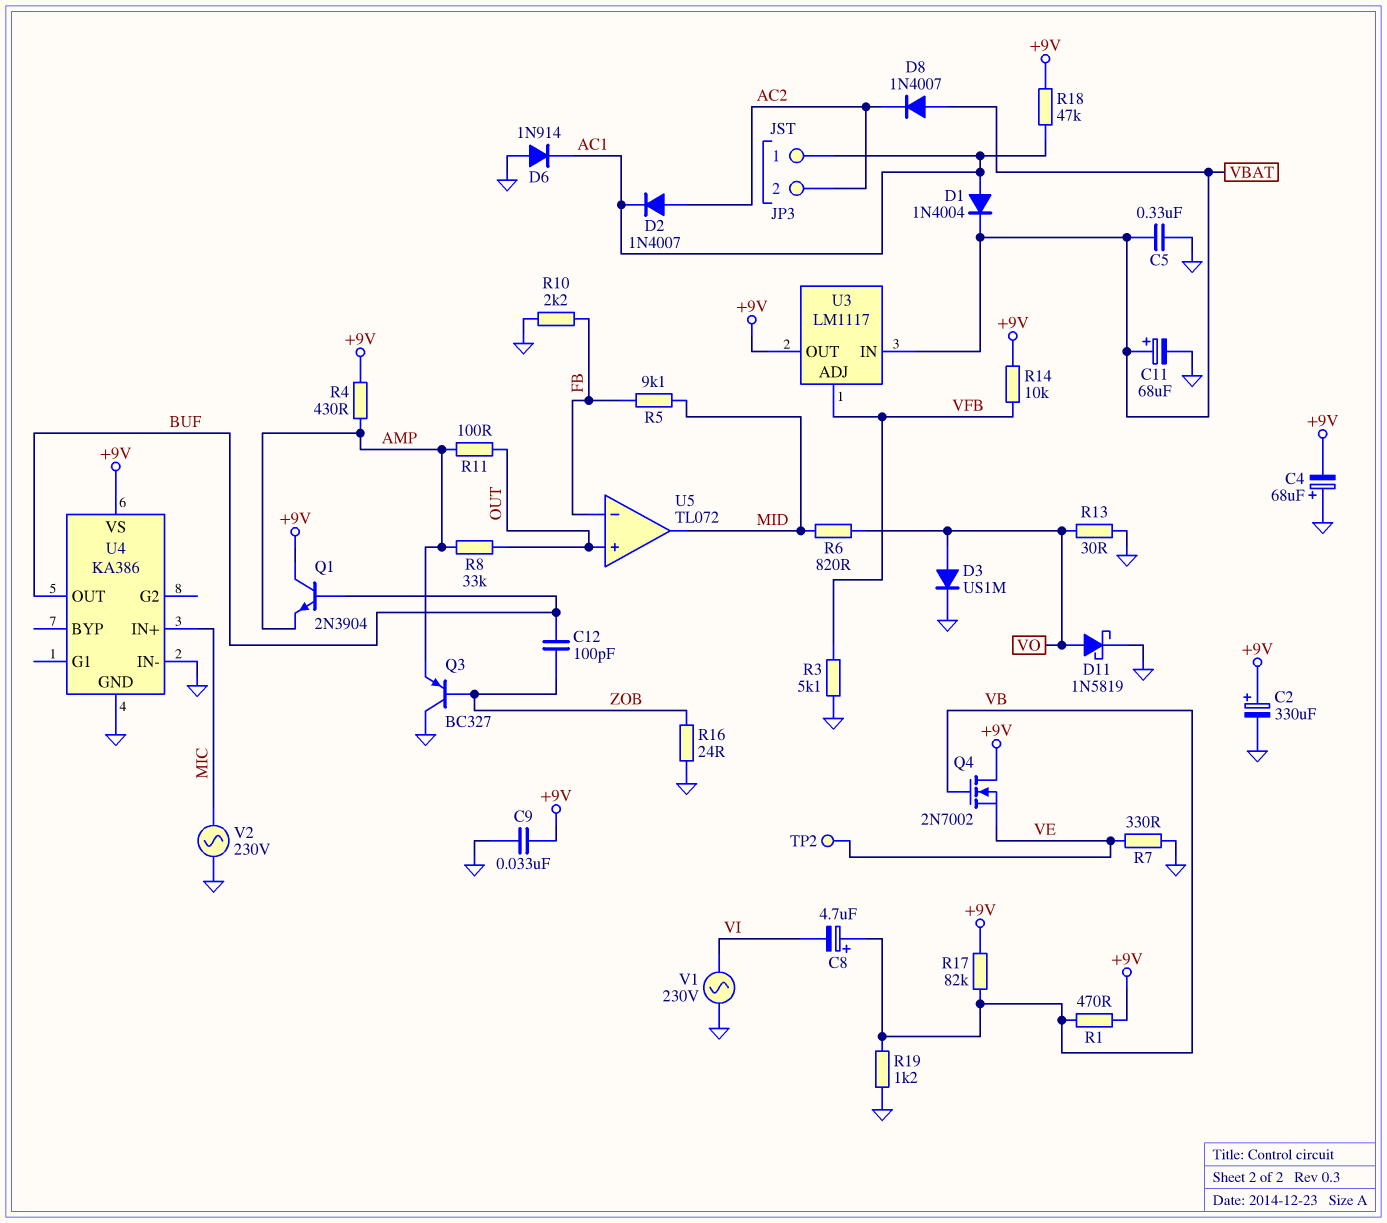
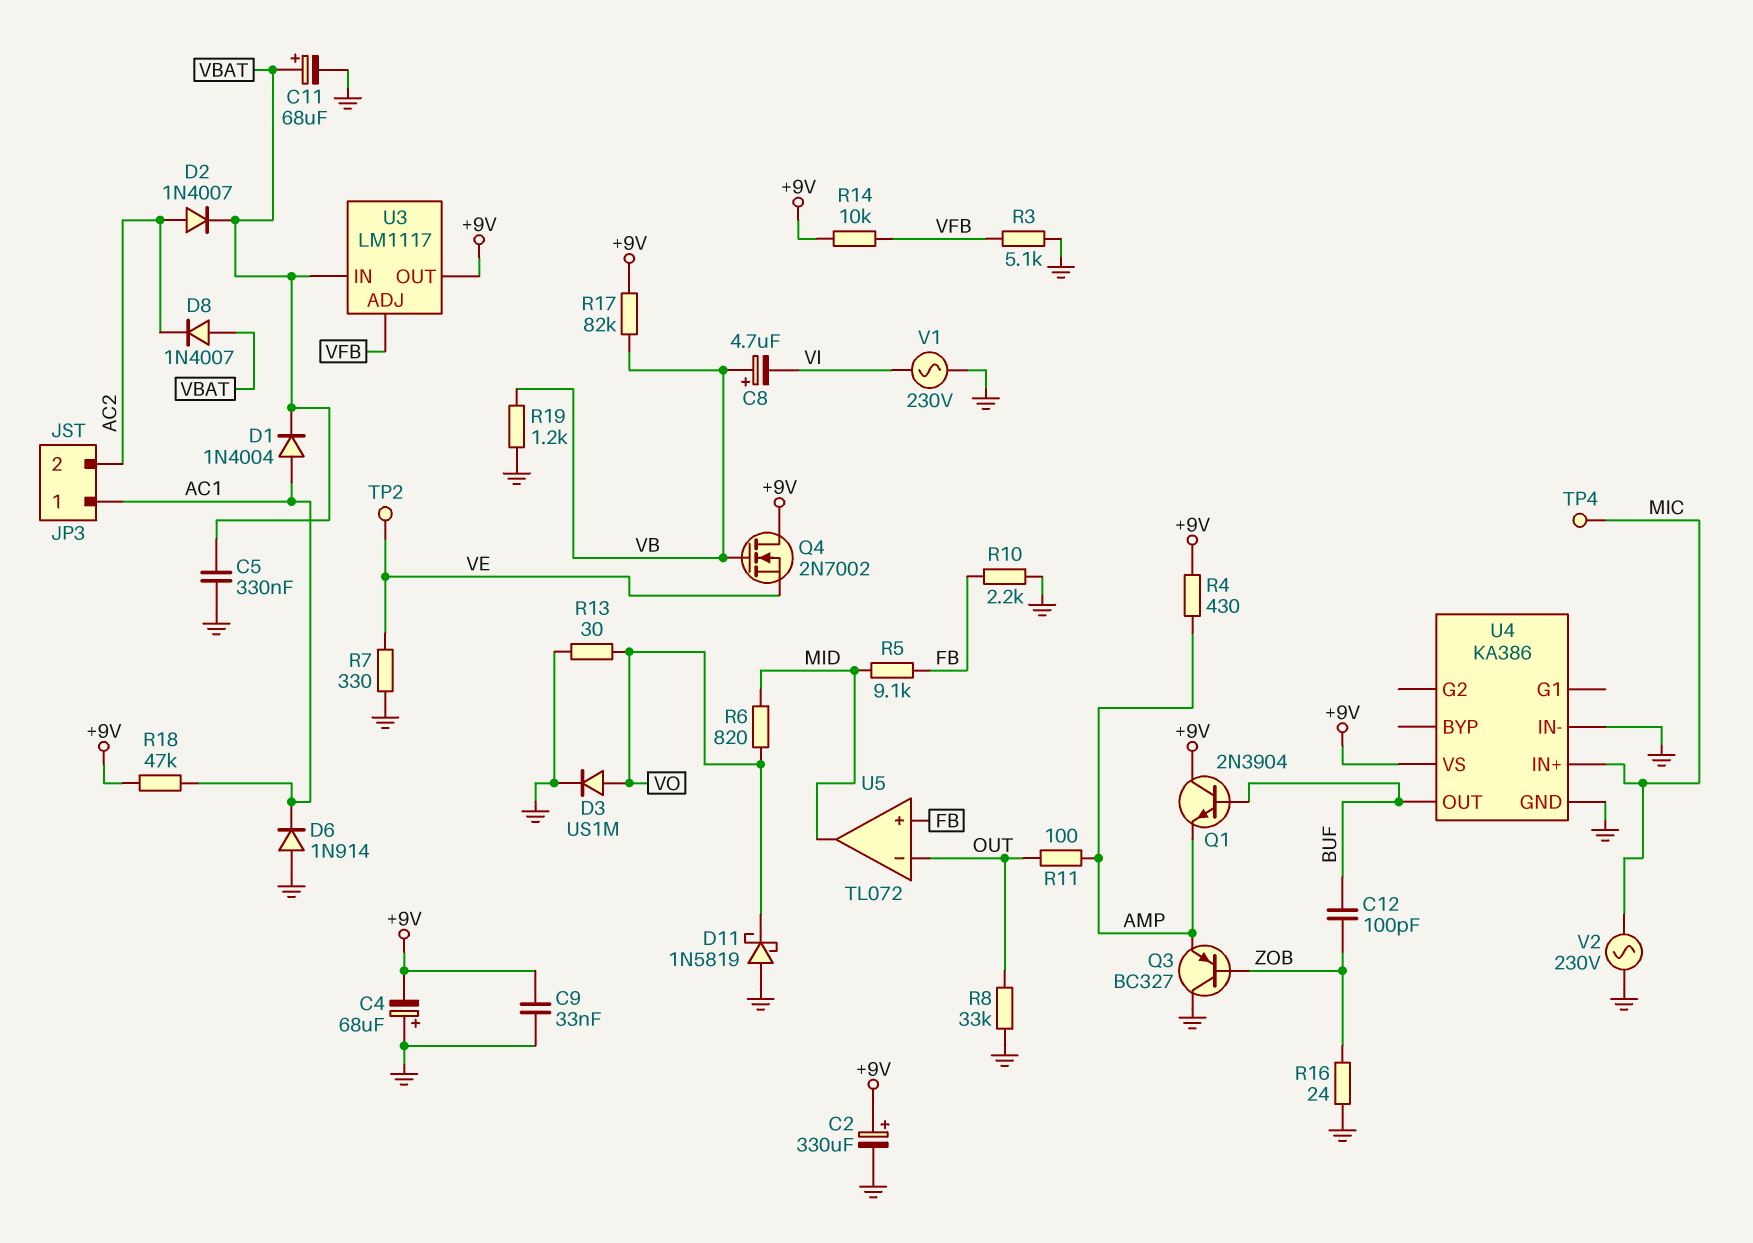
D2: diode 1N4007 (A AC2, K AC1) -> diode 1N4007 (A AC2, K VBAT)
D11: schottky 1N5819 (A VO, K GND) -> schottky 1N5819 (A GND, K VO)
R1: 470 (+9V, VB) -> none
R8: 33k (AMP, OUT) -> 33k (GND, OUT)
TP4: none -> test point (MIC)
U5 pin in+: OUT -> FB
U5 pin in-: FB -> OUT

